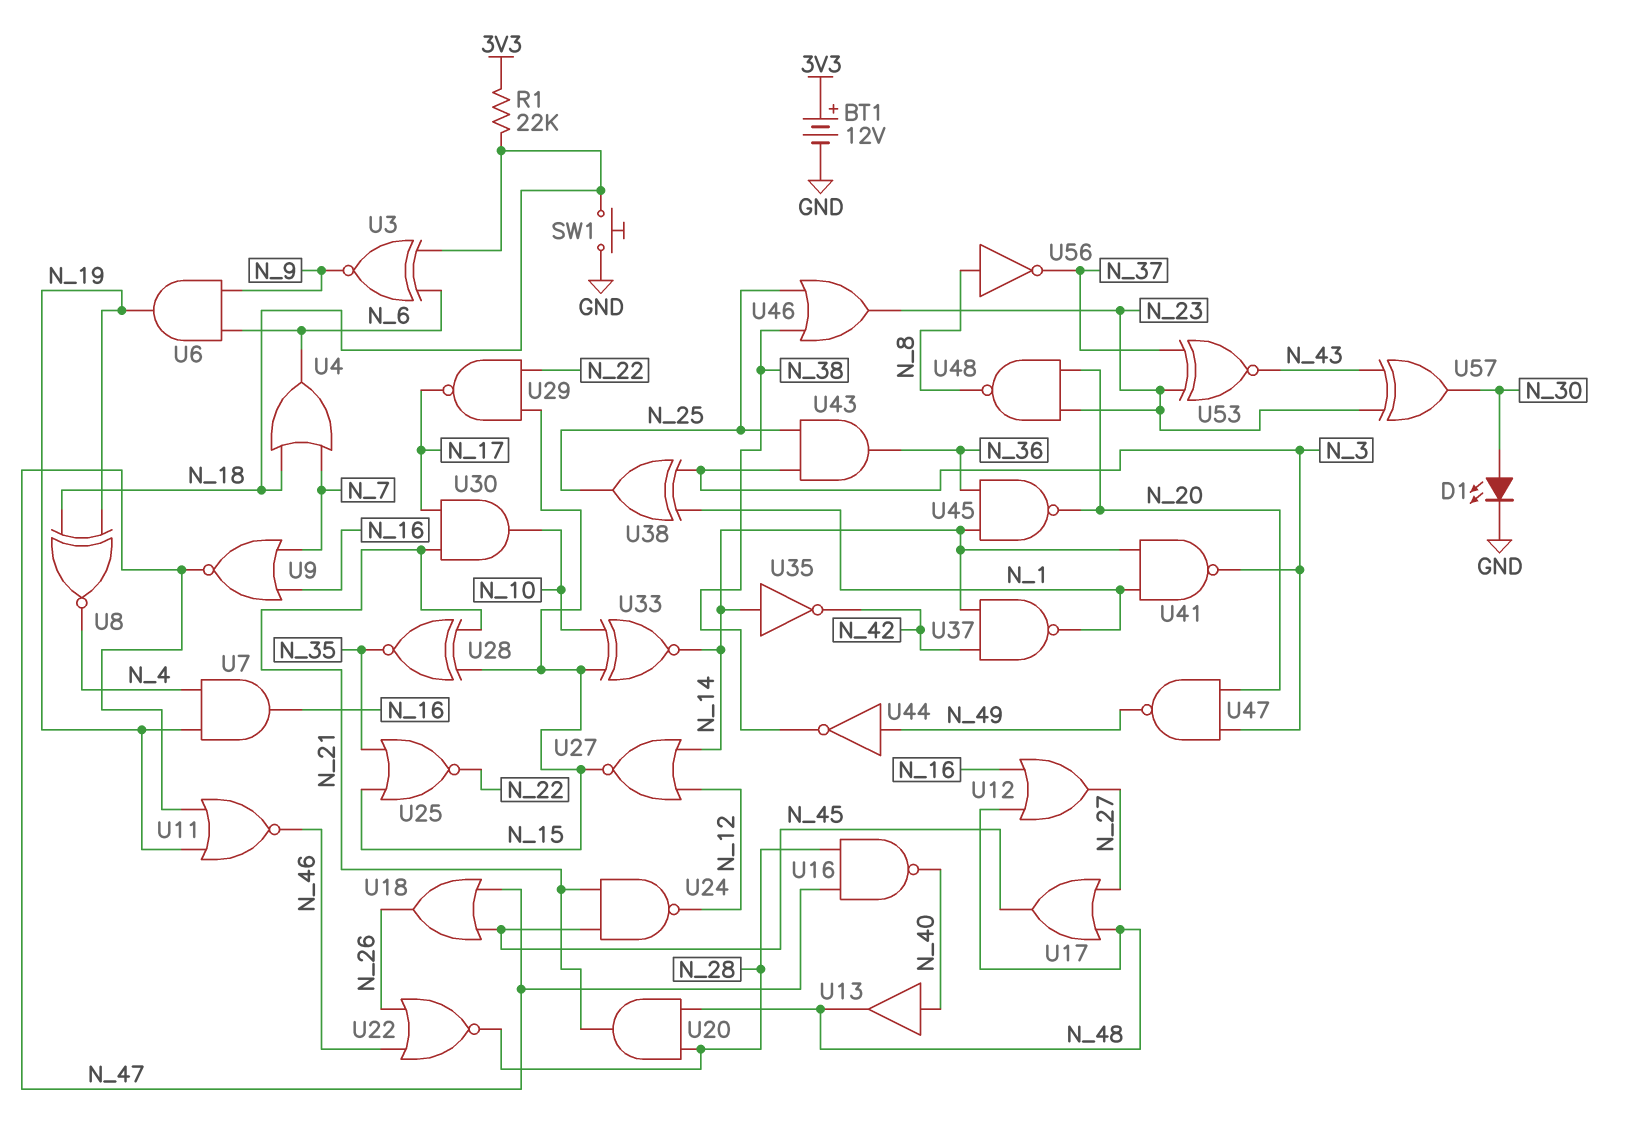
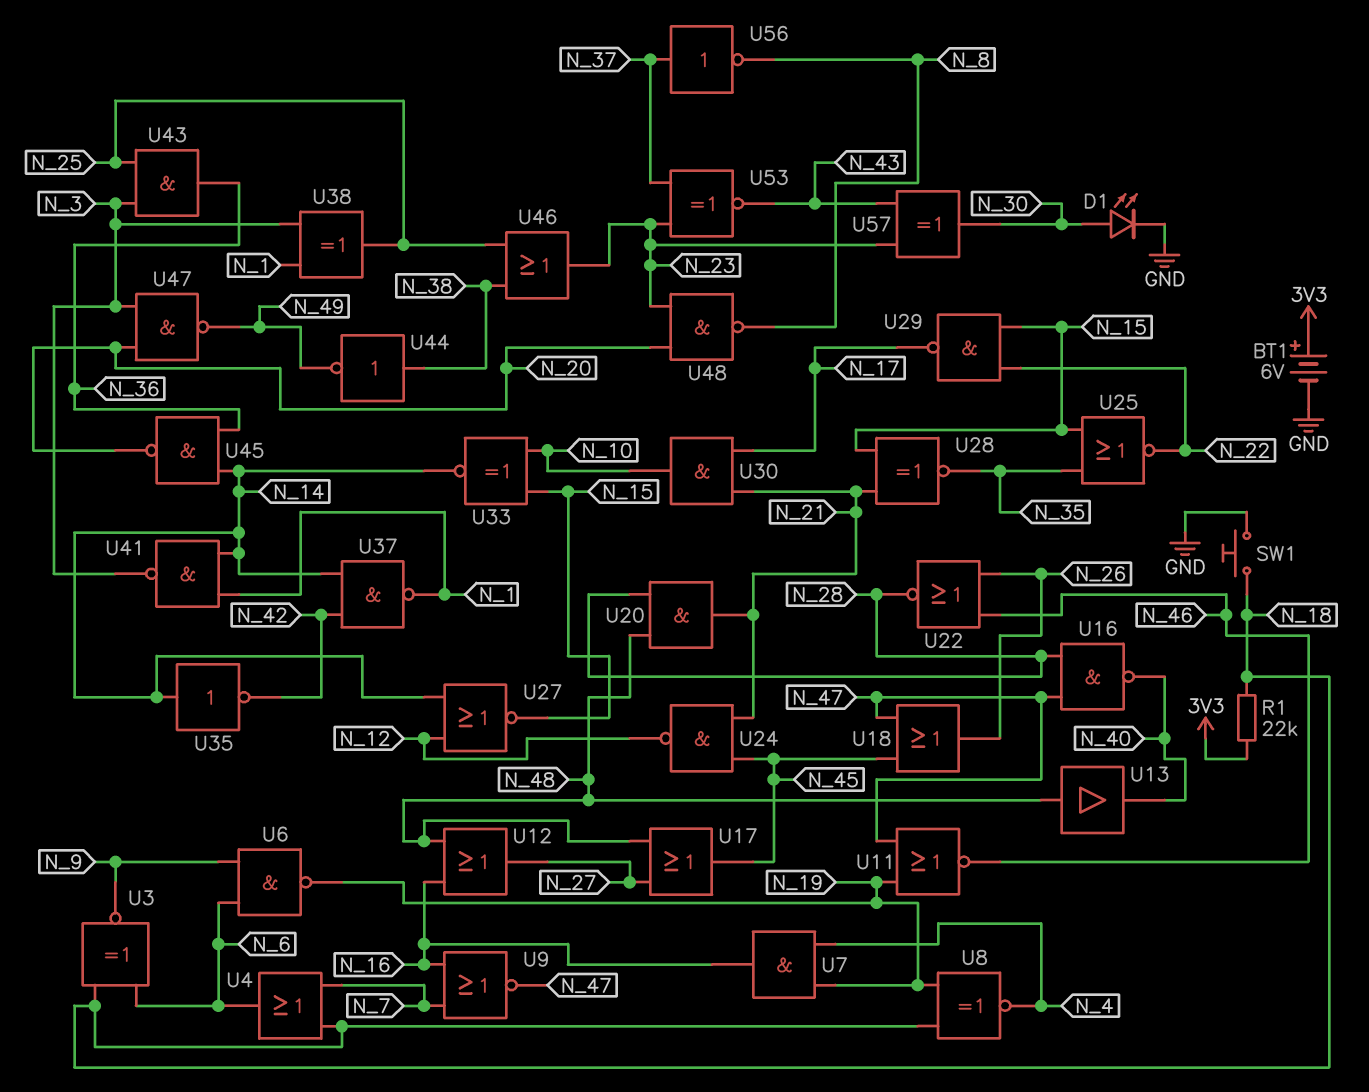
BT1: 12V (plus 3V3, minus GND) -> 6V (plus 3V3, minus GND)
U6: AND (in N_6, in N_9, out N_19) -> NAND (in N_6, in N_9, out N_19)
U13: buffer (in N_40, out N_48) -> buffer (in N_48, out N_40)
U44: NOT (in N_49, out N_38) -> NOT (in N_38, out N_49)
U56: NOT (in N_8, out N_37) -> NOT (in N_37, out N_8)

